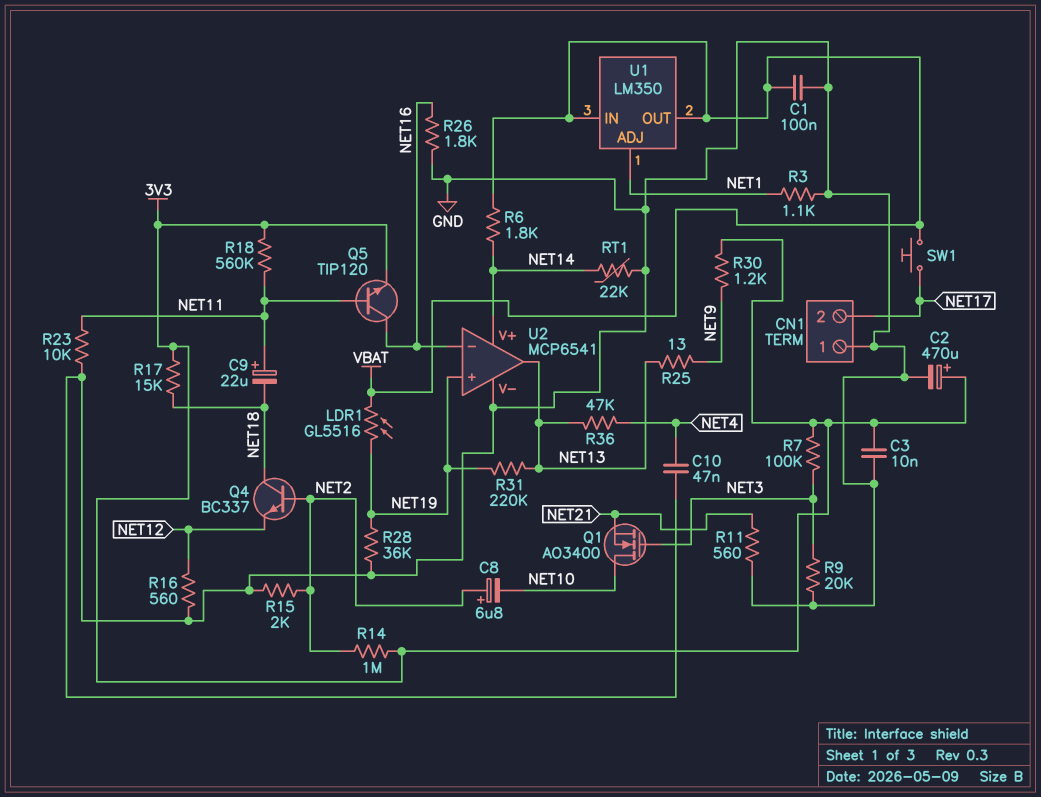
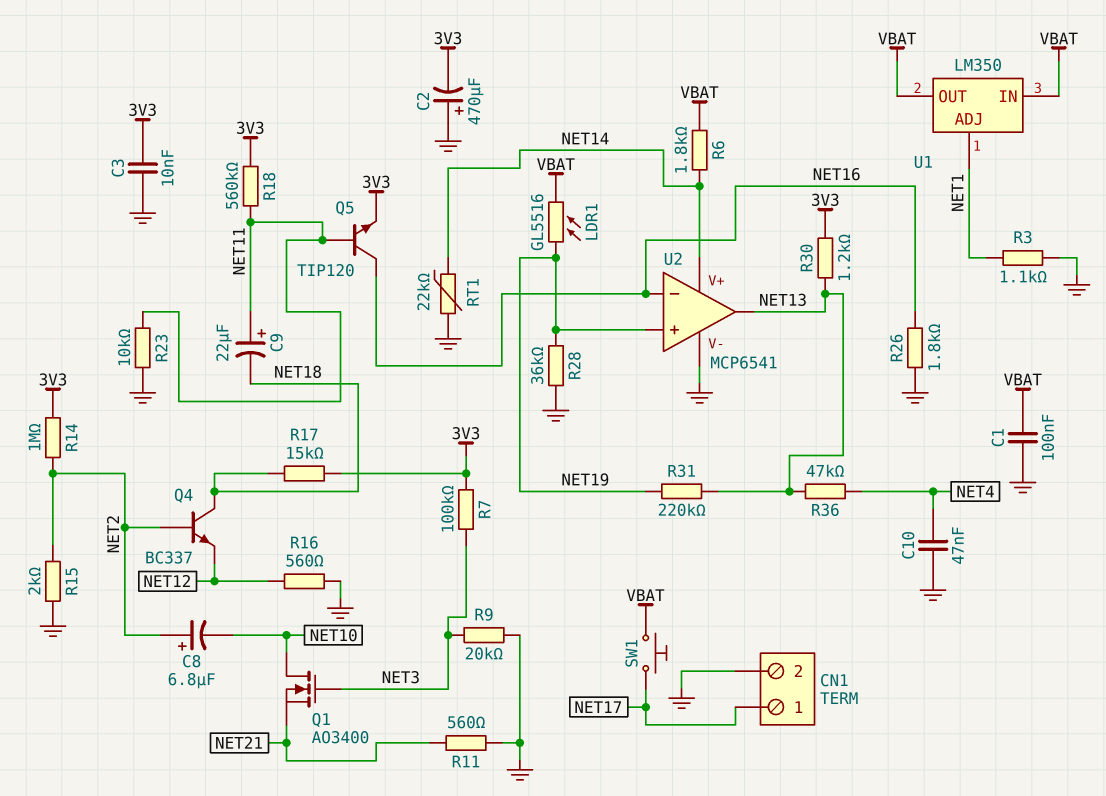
C2: 470uF (plus 3V3, minus GND) -> 470uF (plus GND, minus 3V3)
CN1 pin 1: GND -> NET17
CN1 pin 2: NET17 -> GND
R25: 13 (NET9, NET13) -> none
R30: 1.2k (3V3, NET9) -> 1.2k (3V3, NET13)

